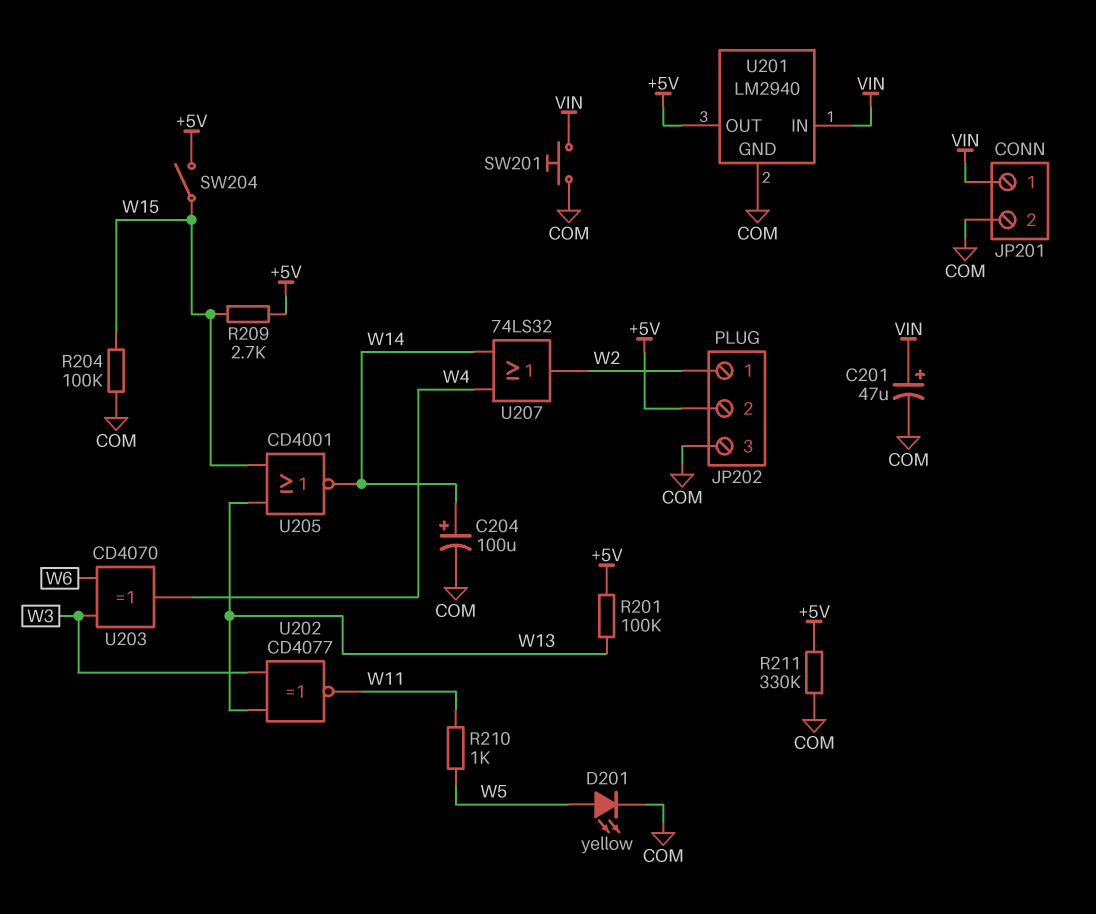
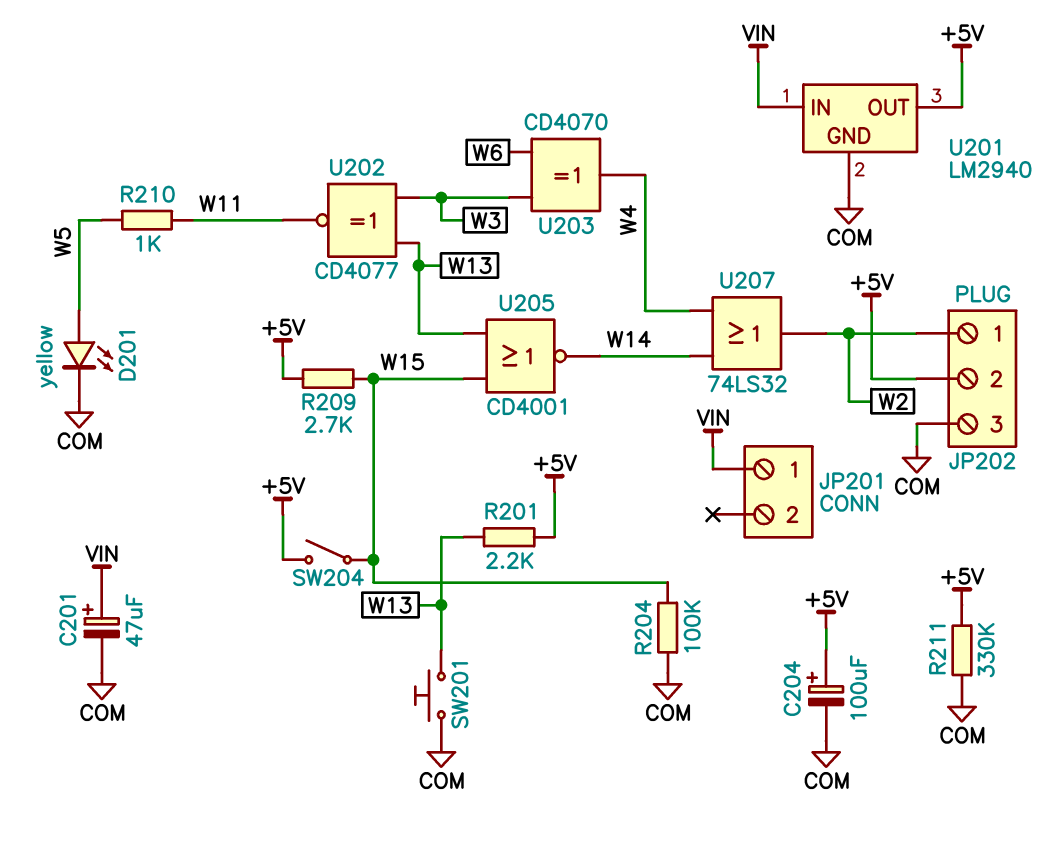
C204: 100uF (plus W14, minus COM) -> 100uF (plus +5V, minus COM)
JP201 pin 2: COM -> none
R201: 100k (+5V, W13) -> 2.2k (+5V, W13)
SW201: button (COM, VIN) -> button (COM, W13)

